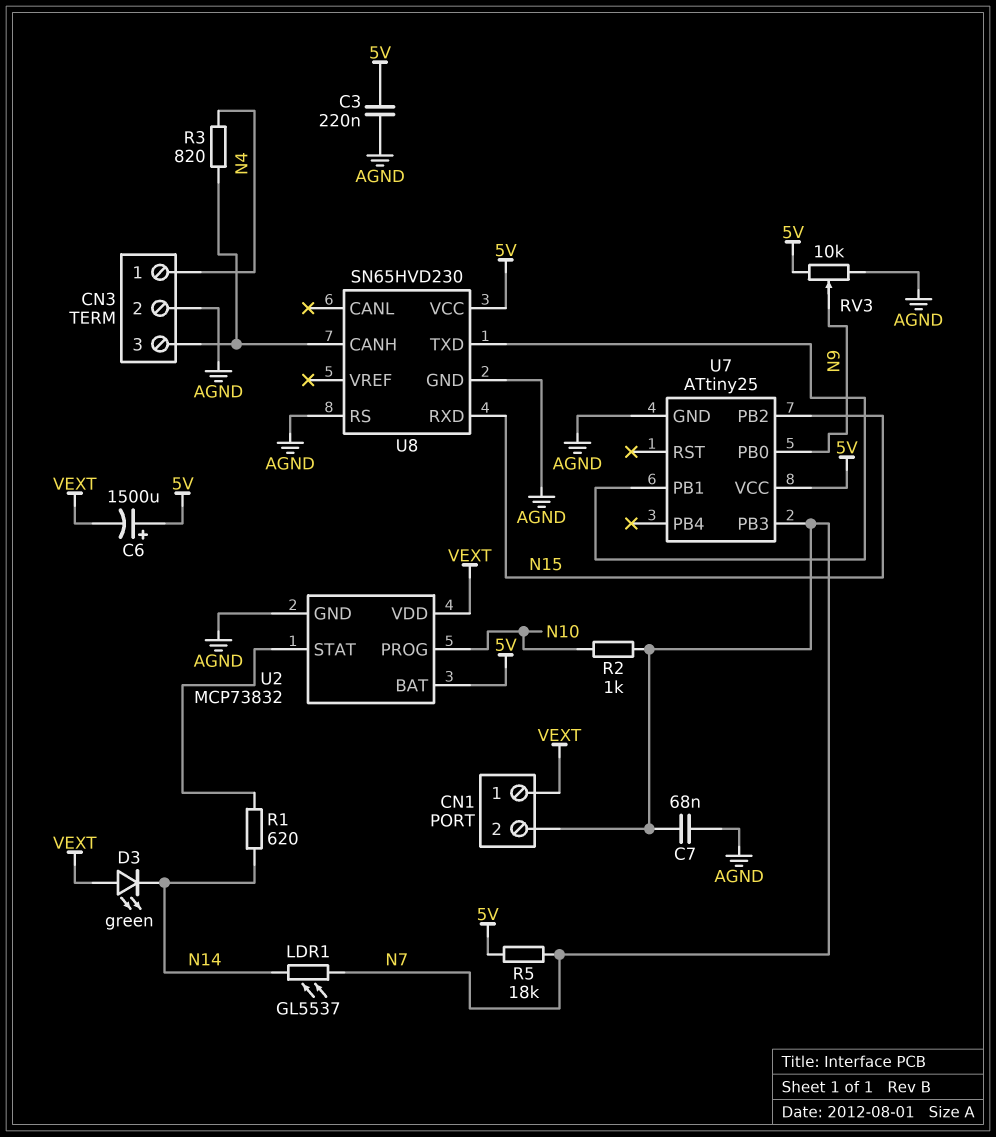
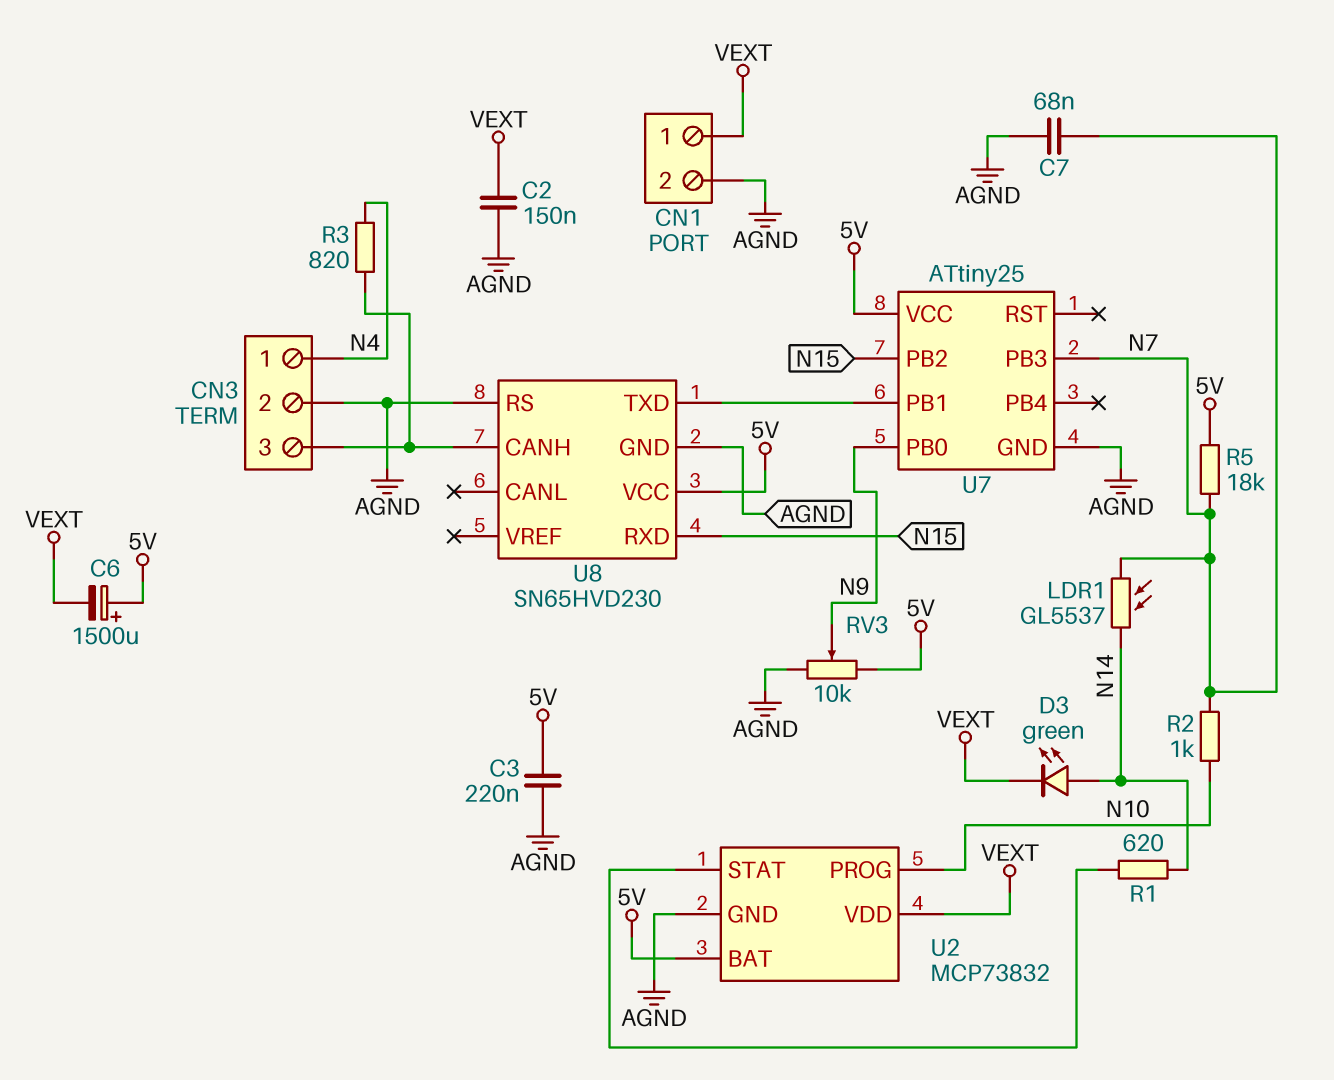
C2: none -> 150nF (AGND, VEXT)
CN1 pin 2: N7 -> AGND
D3: LED green (A VEXT, K N14) -> LED green (A N14, K VEXT)

